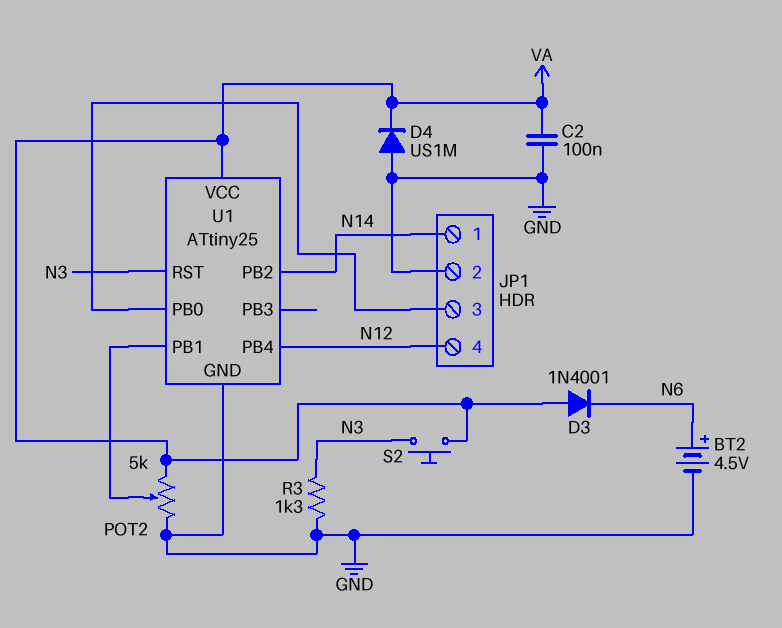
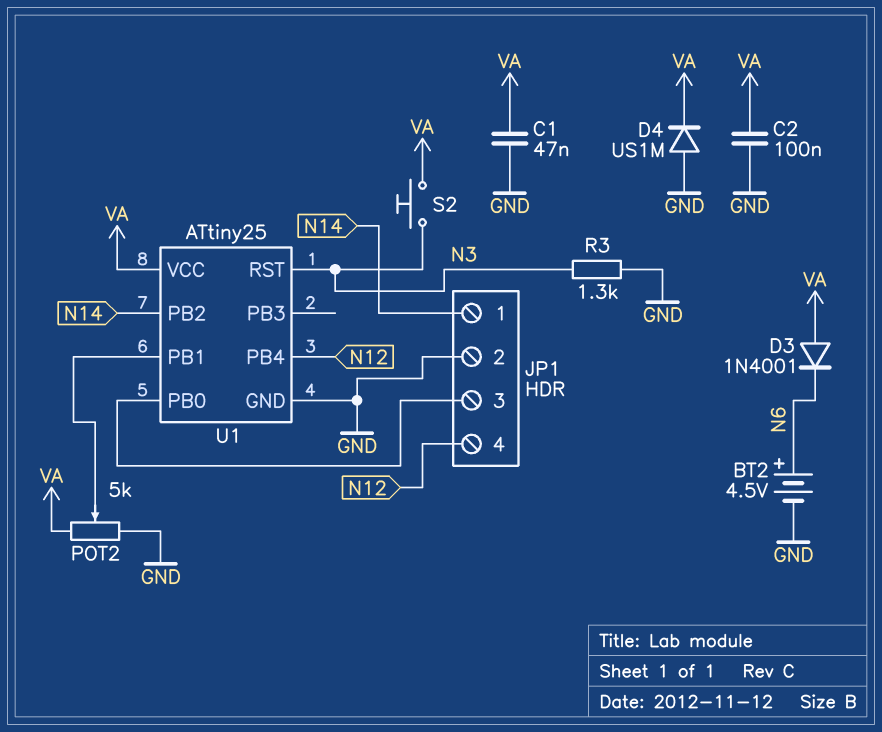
C1: none -> 47nF (GND, VA)

